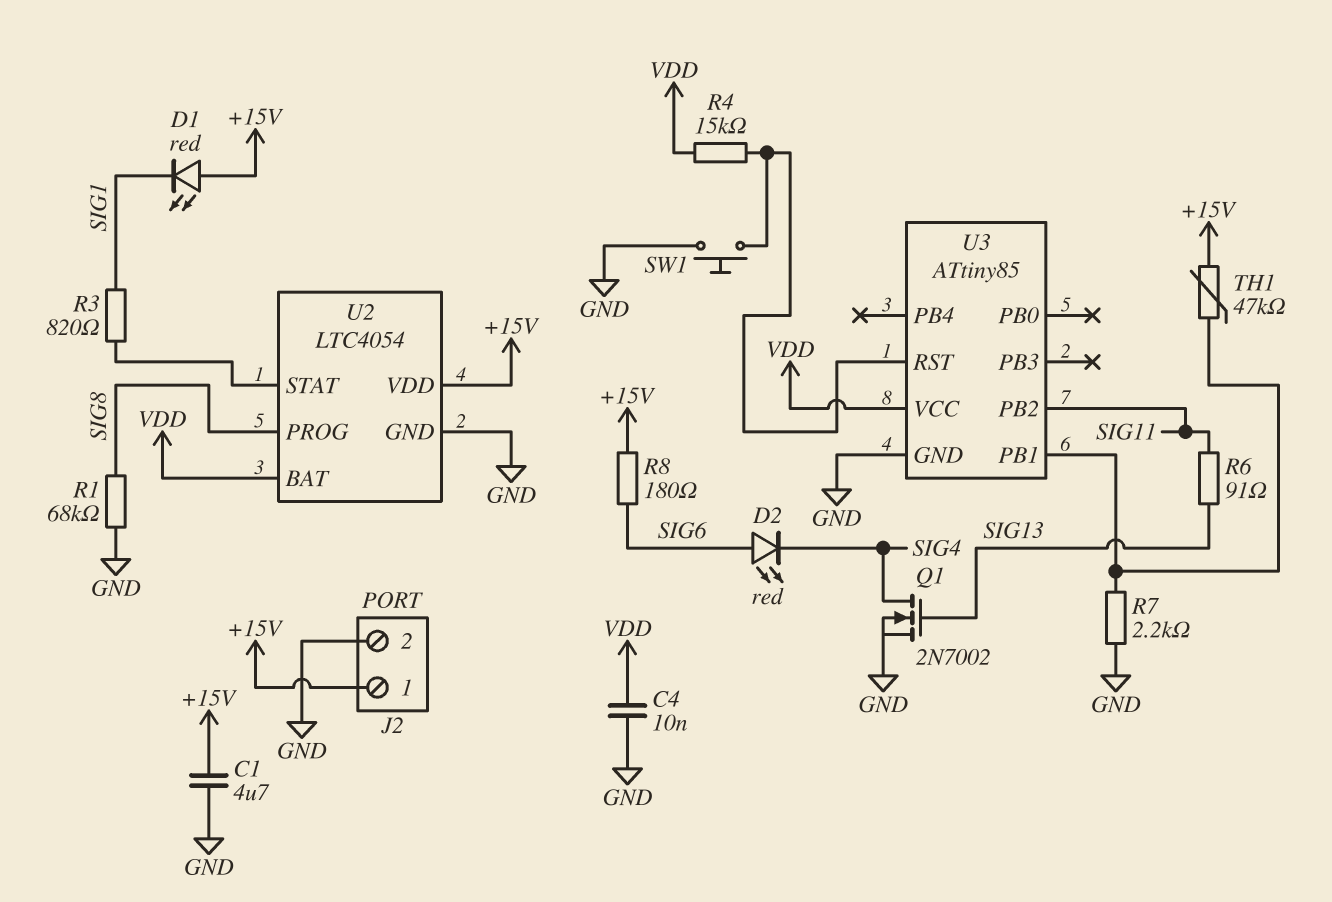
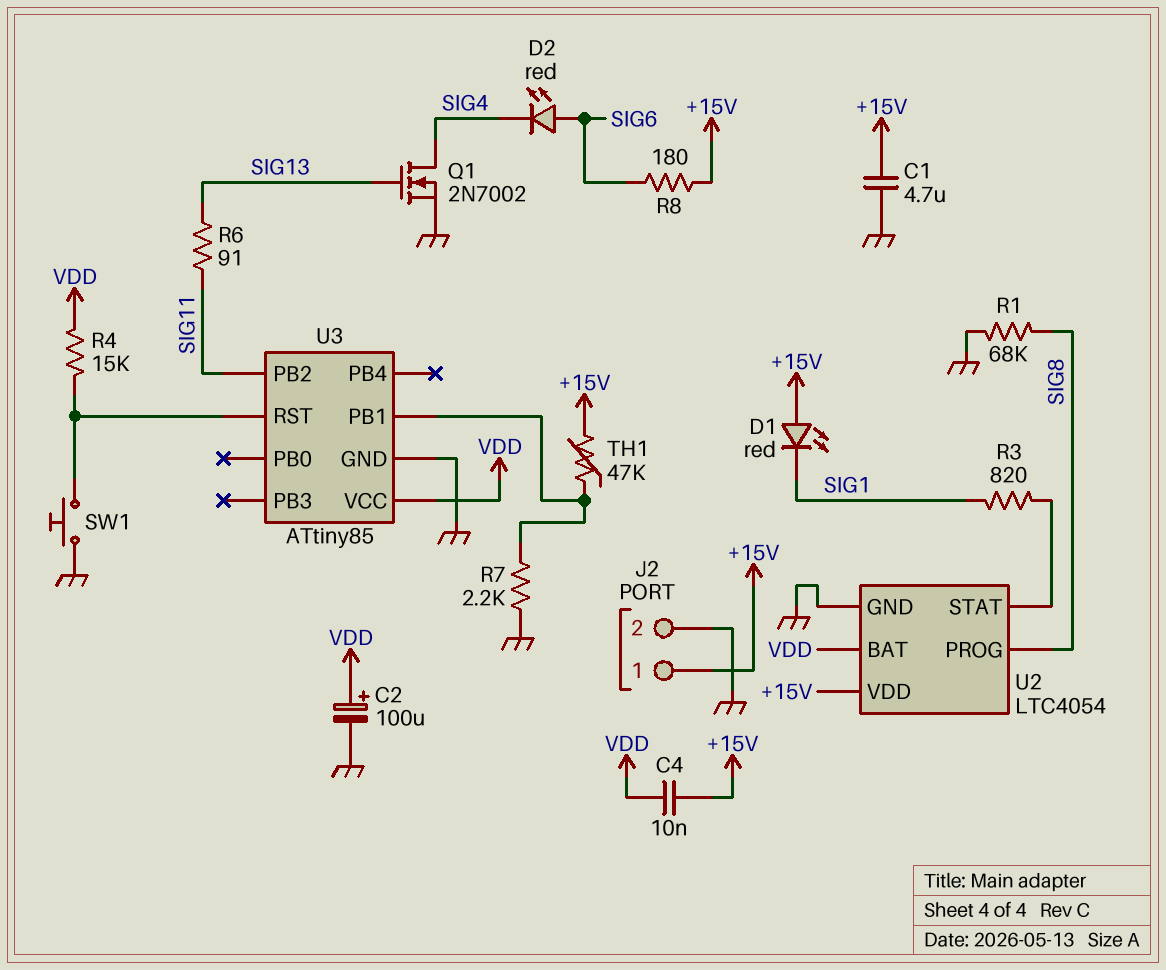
C2: none -> 100uF (plus VDD, minus GND)
C4: 10nF (GND, VDD) -> 10nF (+15V, VDD)

